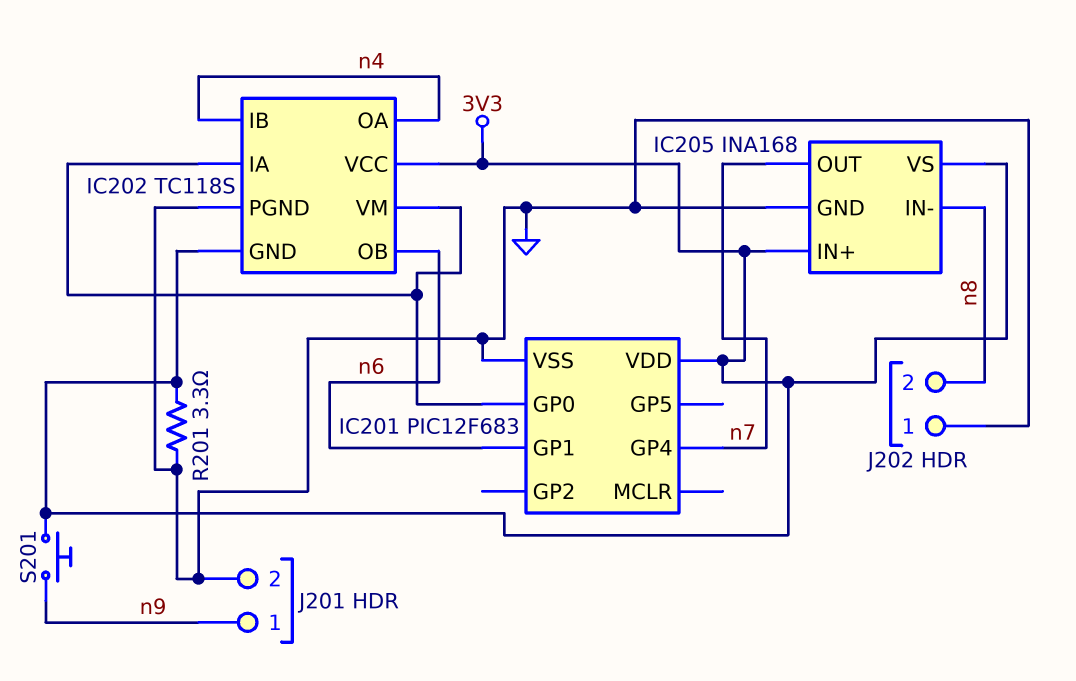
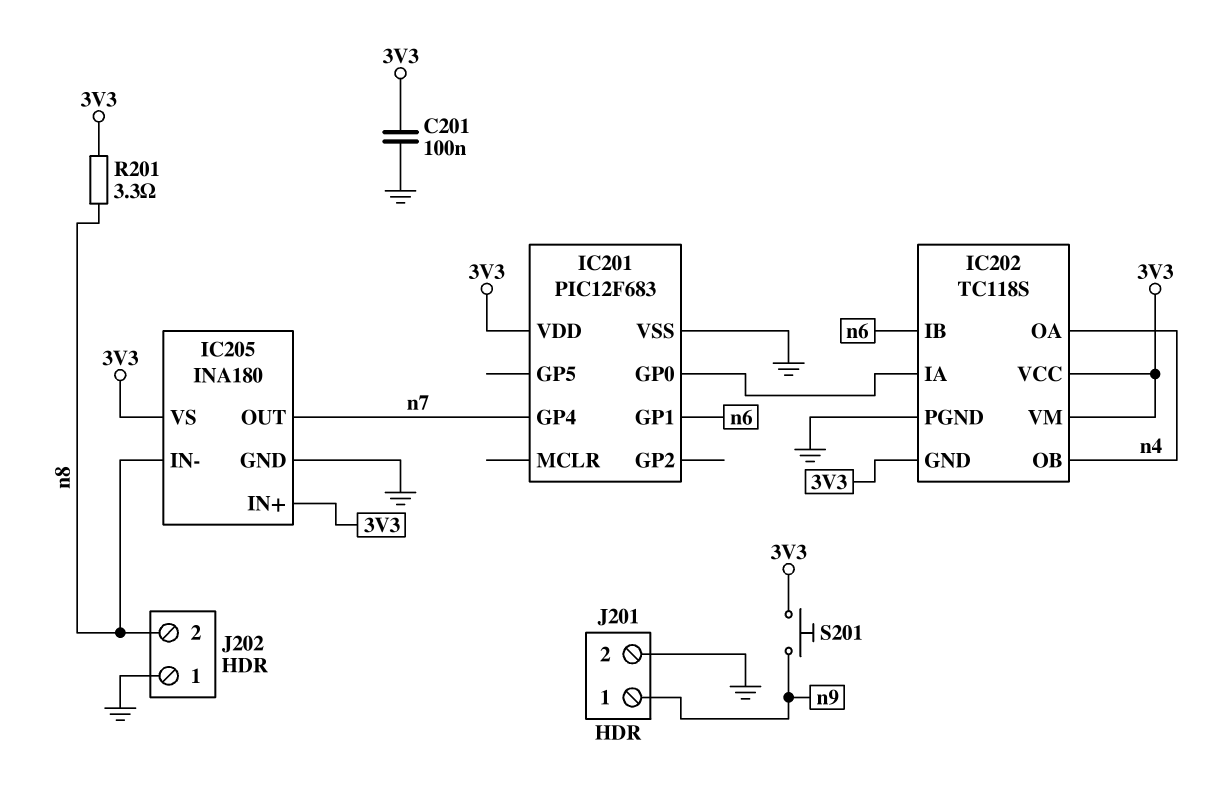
C201: none -> 100nF (3V3, GND)
IC202 pin IB: n4 -> n6
IC202 pin OB: n6 -> n4
IC202 pin VM: IC201/GP0 -> 3V3
IC205: INA168 -> INA180
R201: 3.3 (3V3, GND) -> 3.3 (3V3, n8)

